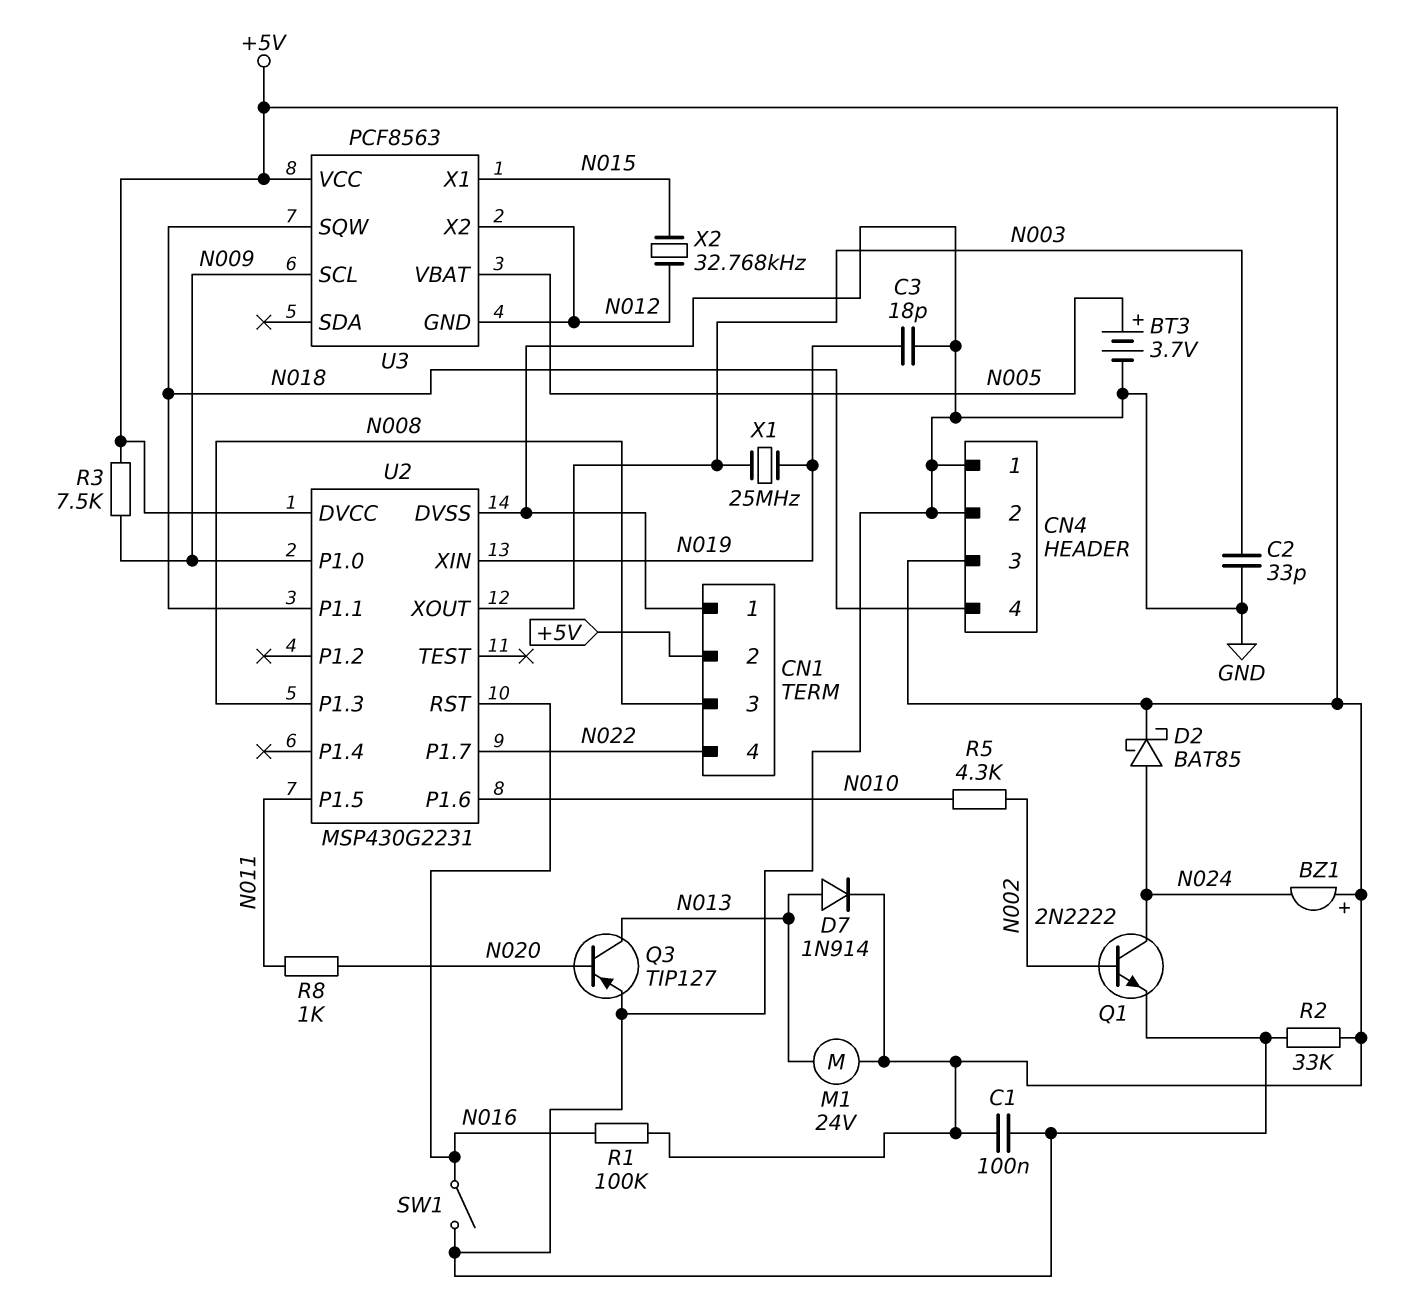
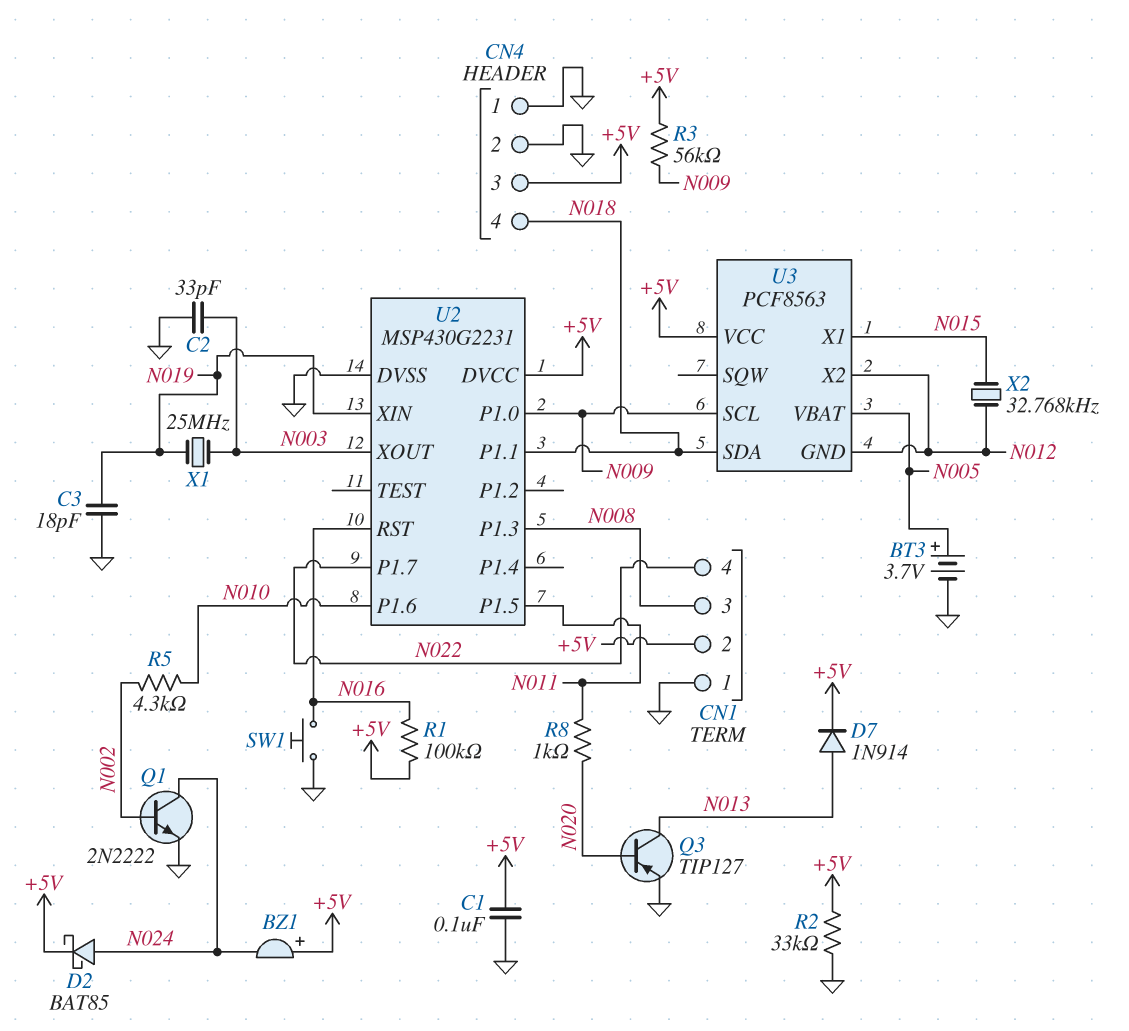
M1: motor 24V (+5V, N013) -> none
R3: 7.5k (+5V, N009) -> 56k (+5V, N009)
SW1: switch (GND, N016) -> button (GND, N016)
U3 pin SDA: none -> N018
U3 pin SQW: N018 -> none

